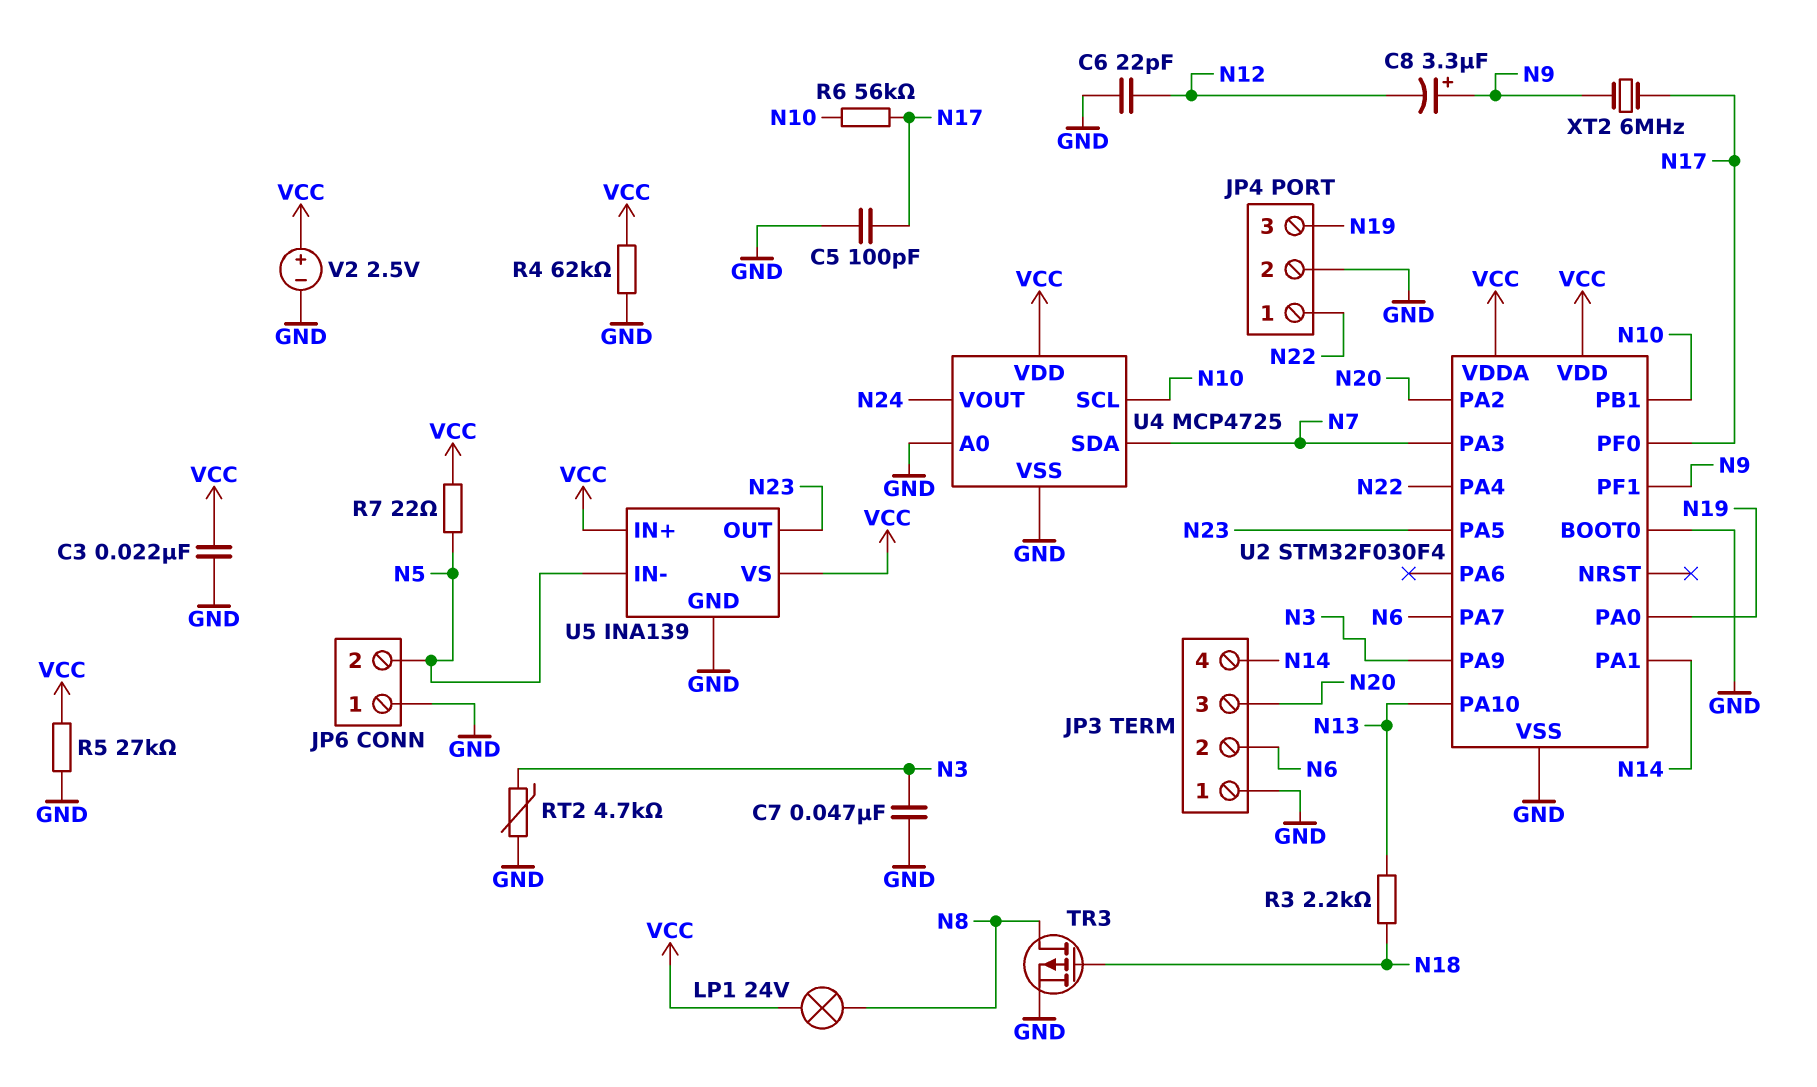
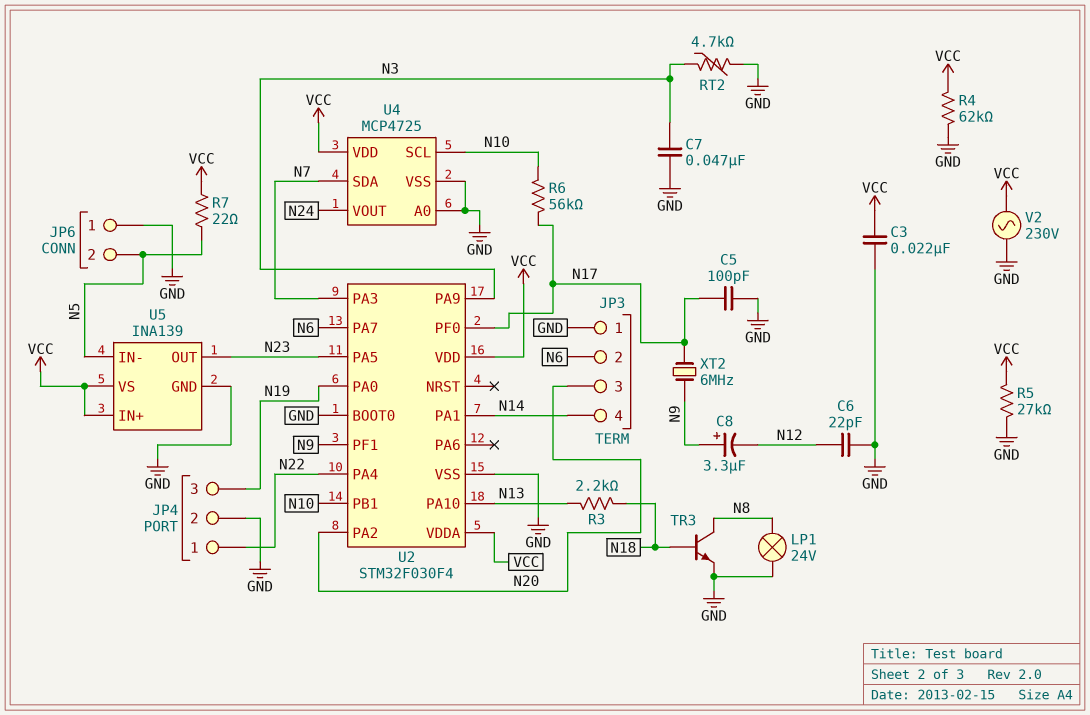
LP1: lamp 24V (N8, VCC) -> lamp 24V (GND, N8)
TR3: PMOS (G N18, D N8, S GND) -> NPN (B N18, C N8, E GND)
V2: 2.5V (plus VCC, minus GND) -> AC 230V (GND, VCC)

